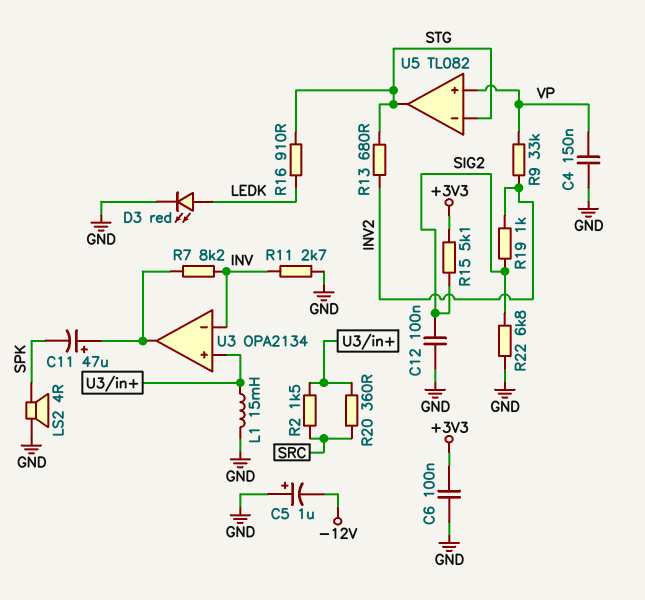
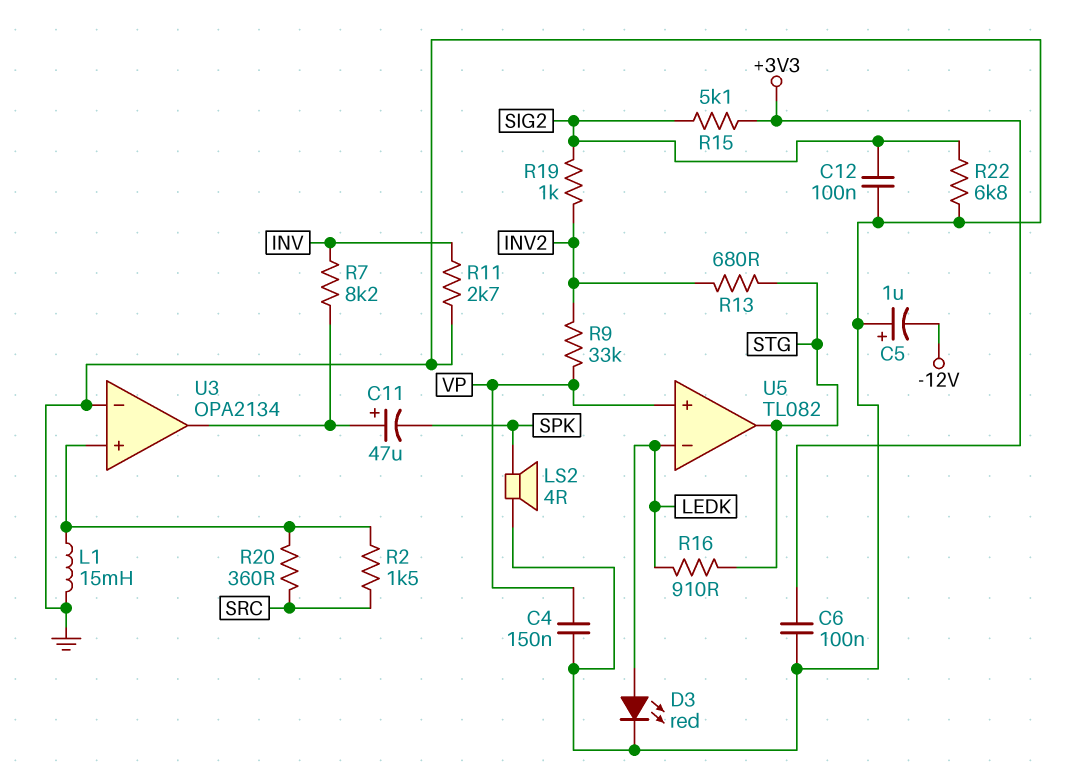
U3 pin in-: INV -> GND
U5 pin in-: STG -> LEDK

